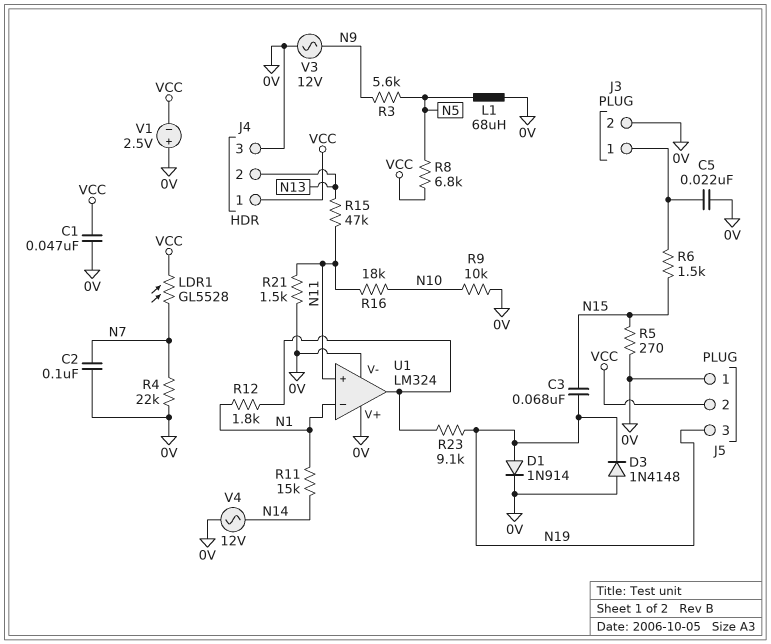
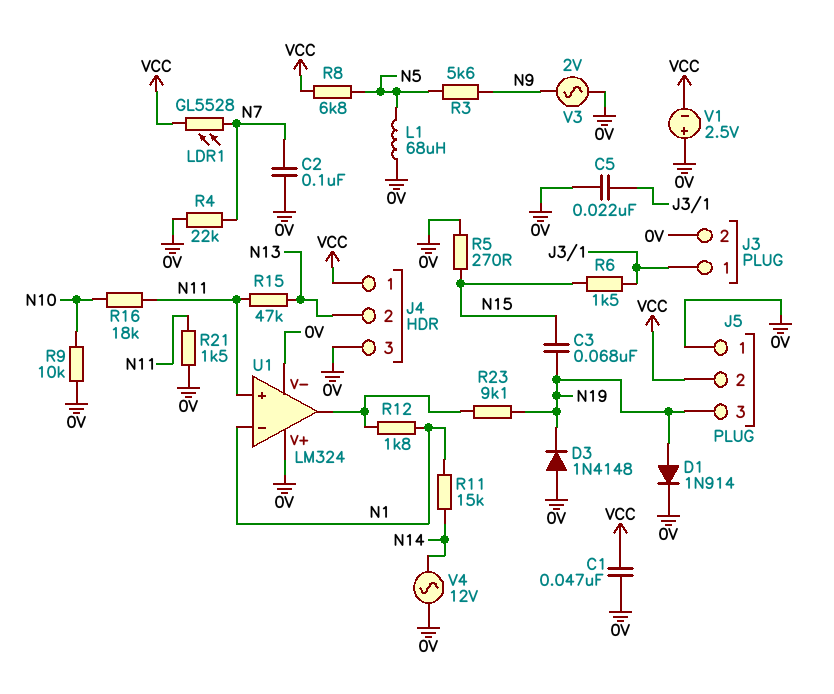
V3: AC 12V (0V, N9) -> AC 2V (0V, N9)

